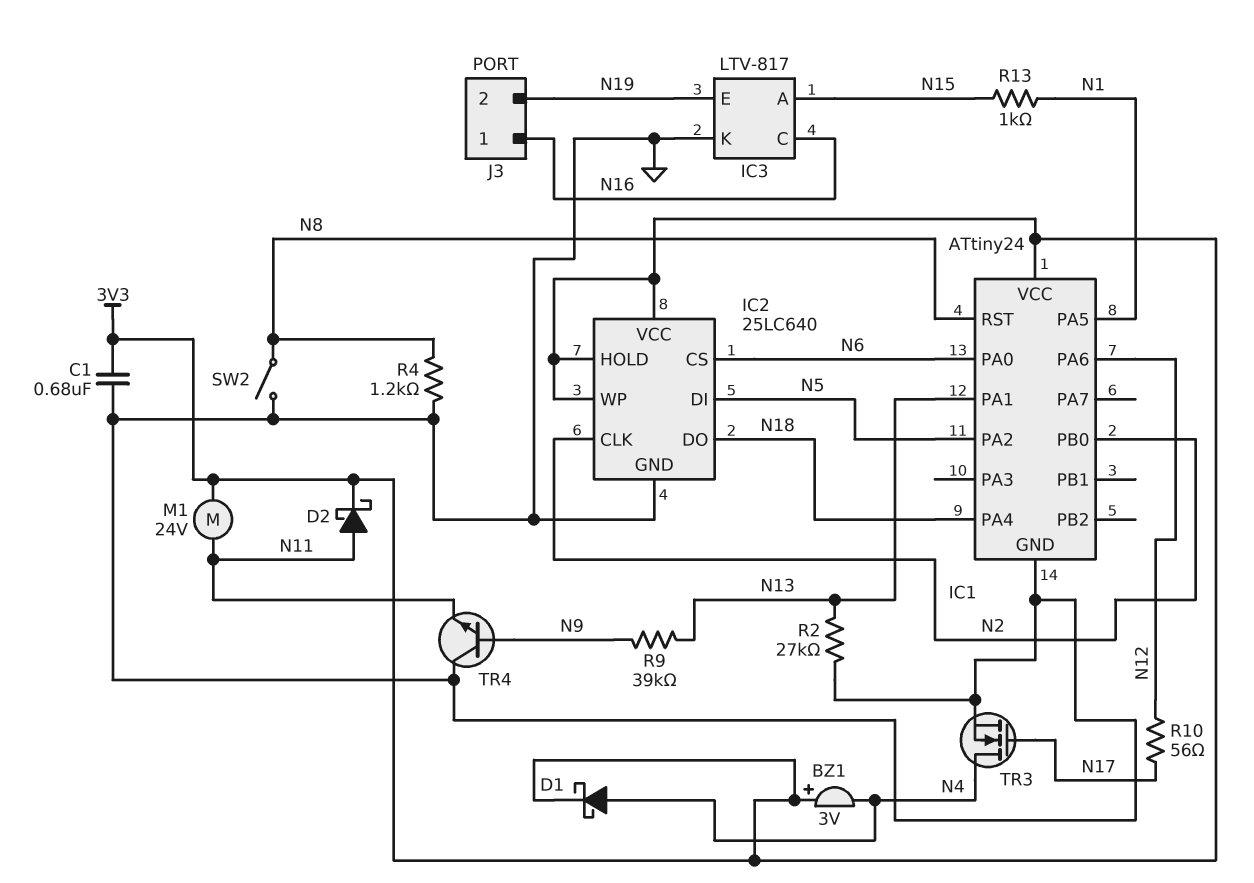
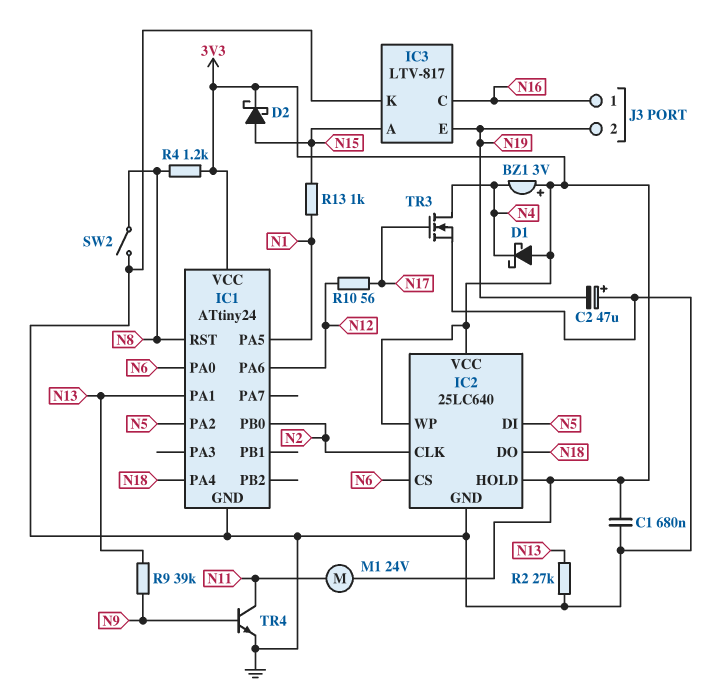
C2: none -> 47uF (plus GND, minus N19)
D1: schottky (A N4, K 3V3) -> schottky (A 3V3, K N4)
D2: schottky (A N11, K 3V3) -> schottky (A N15, K 3V3)
R4: 1.2k (GND, N8) -> 1.2k (3V3, N8)
TR4: NPN (B N9, C GND, E N11) -> NPN (B N9, C N11, E GND)

